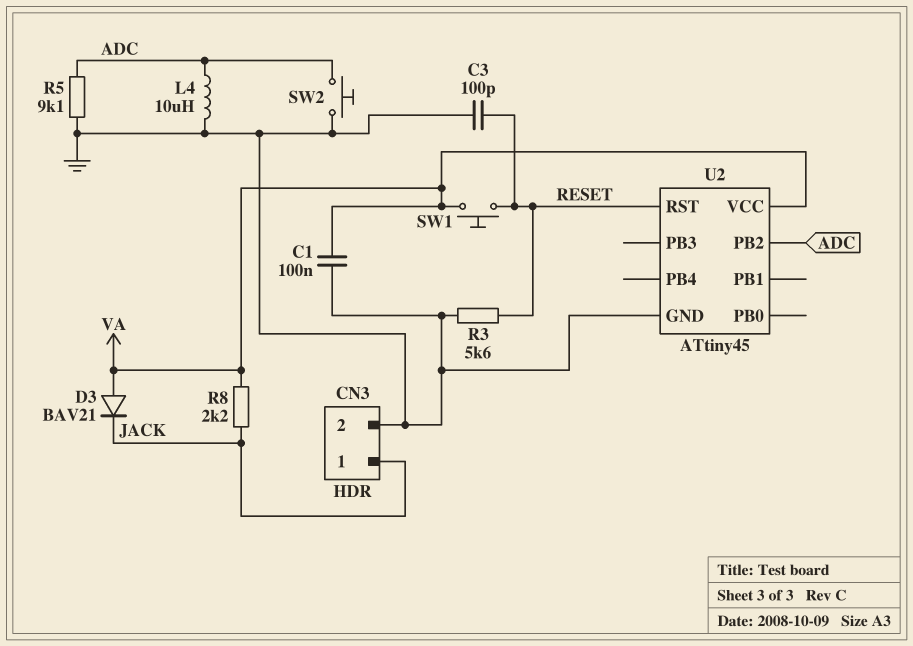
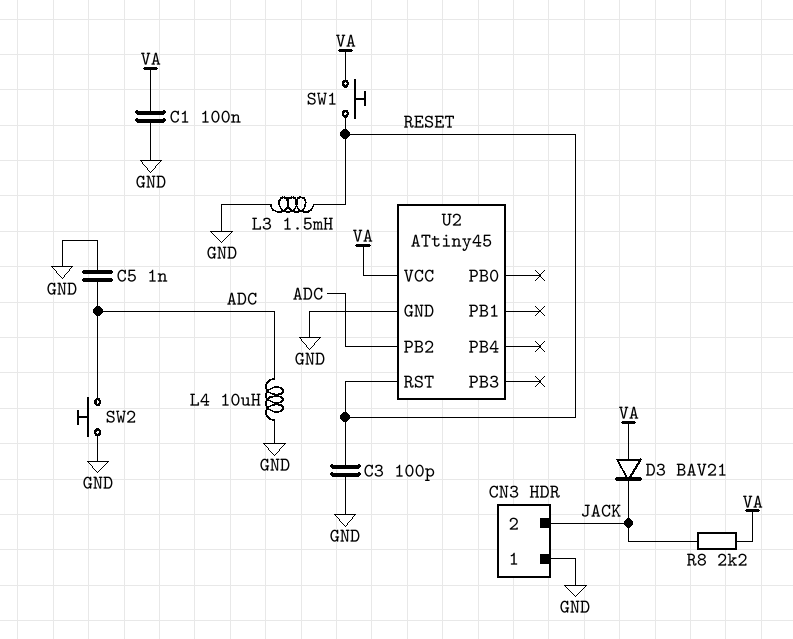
C5: none -> 1nF (ADC, GND)
CN3 pin 1: JACK -> GND
CN3 pin 2: GND -> JACK
L3: none -> 1.5mH (GND, RESET)
R3: 5.6k (GND, RESET) -> none
R5: 9.1k (ADC, GND) -> none

